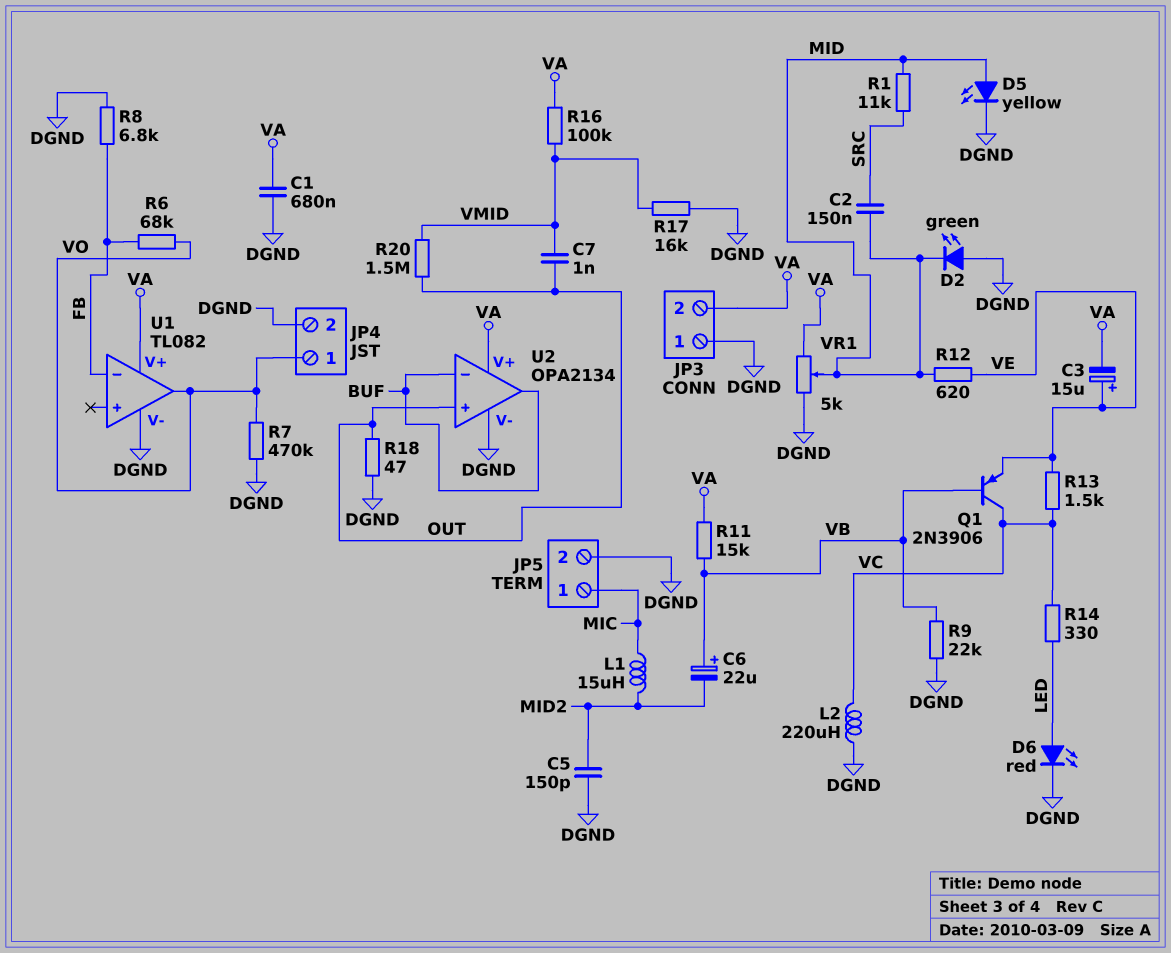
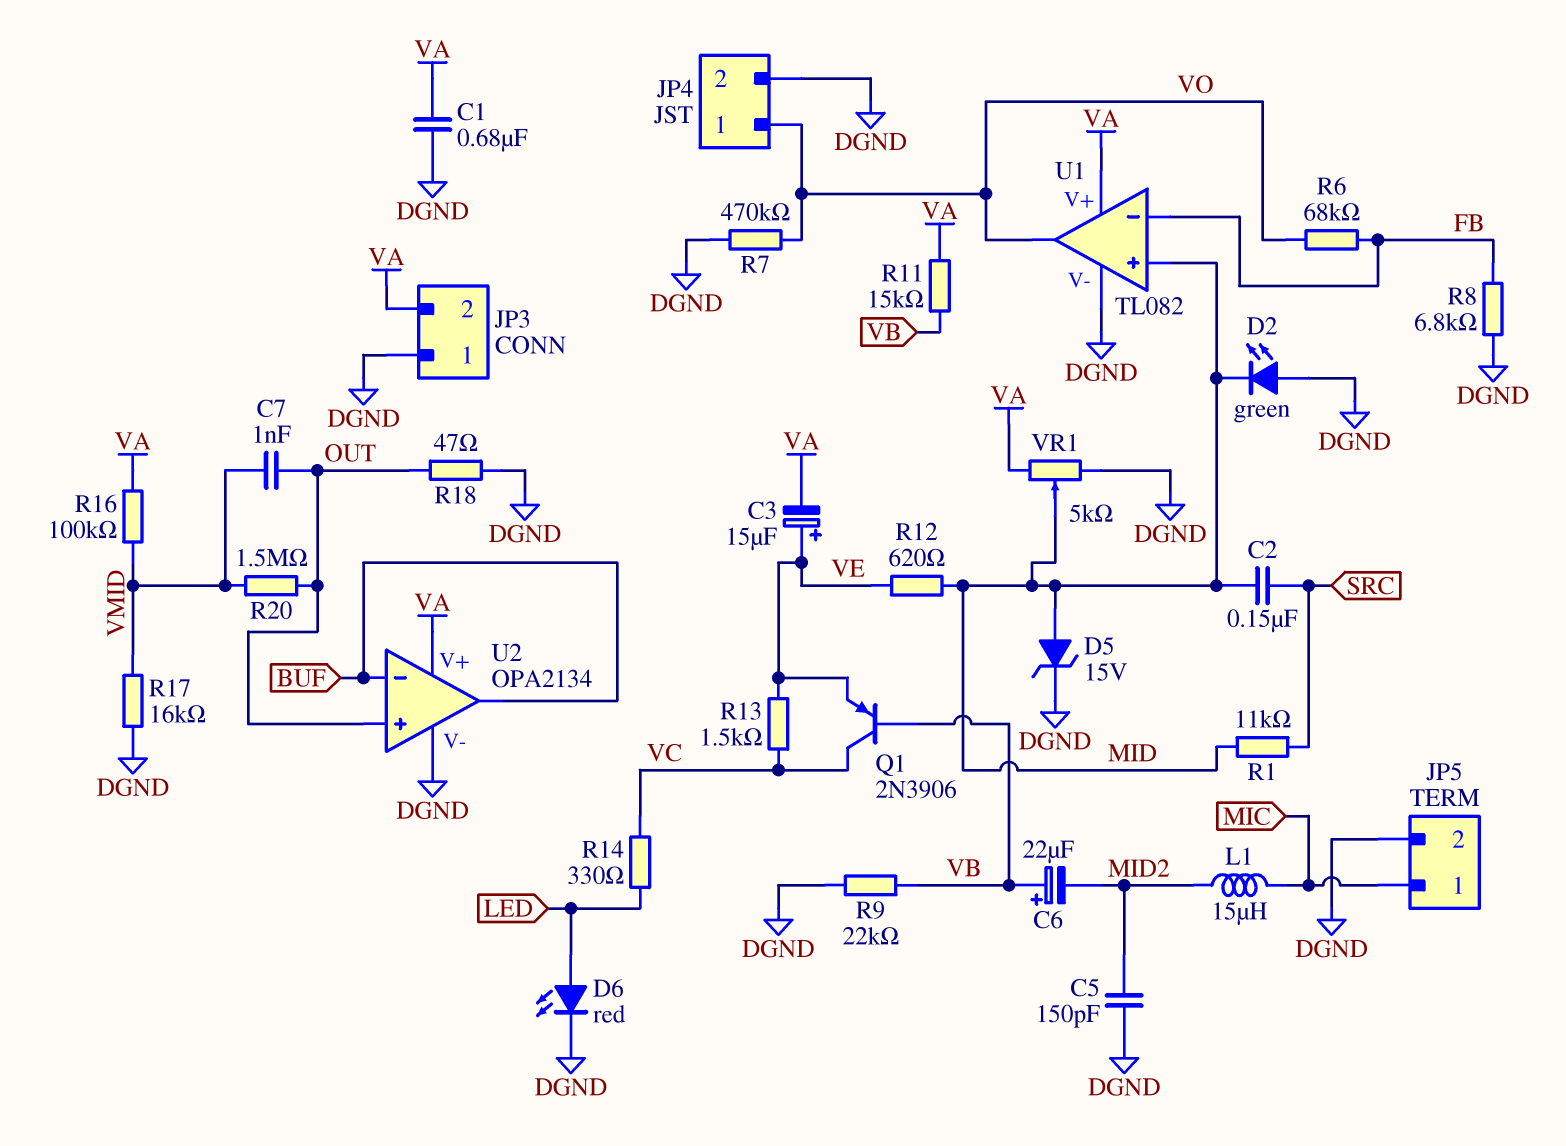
D5: LED yellow (A MID, K DGND) -> zener 15V (A MID, K DGND)
L2: 220uH (DGND, VC) -> none
U1 pin in+: none -> MID

